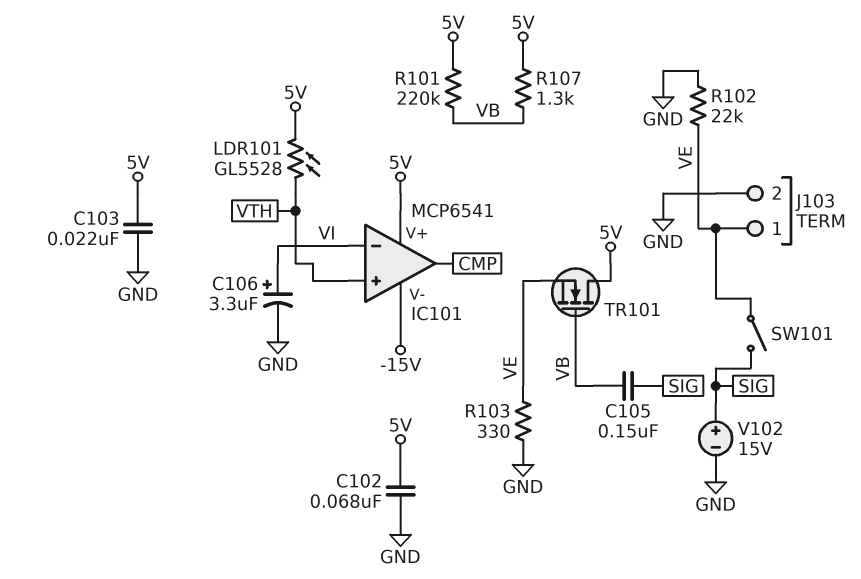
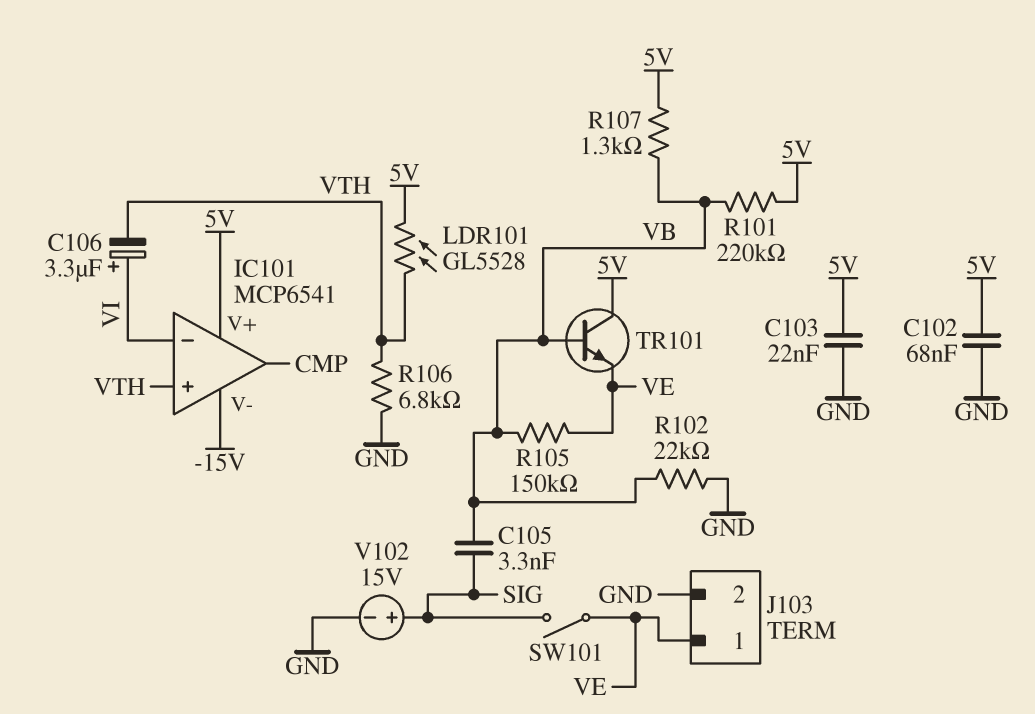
C105: 150nF (SIG, VB) -> 3.3nF (SIG, VB)
C106: 3.3uF (plus VI, minus GND) -> 3.3uF (plus VI, minus VTH)
R102: 22k (GND, VE) -> 22k (GND, VB)
R103: 330 (GND, VE) -> none
R105: none -> 150k (VB, VE)
R106: none -> 6.8k (GND, VTH)
TR101: NMOS (G VB, D 5V, S VE) -> NPN (B VB, C 5V, E VE)

